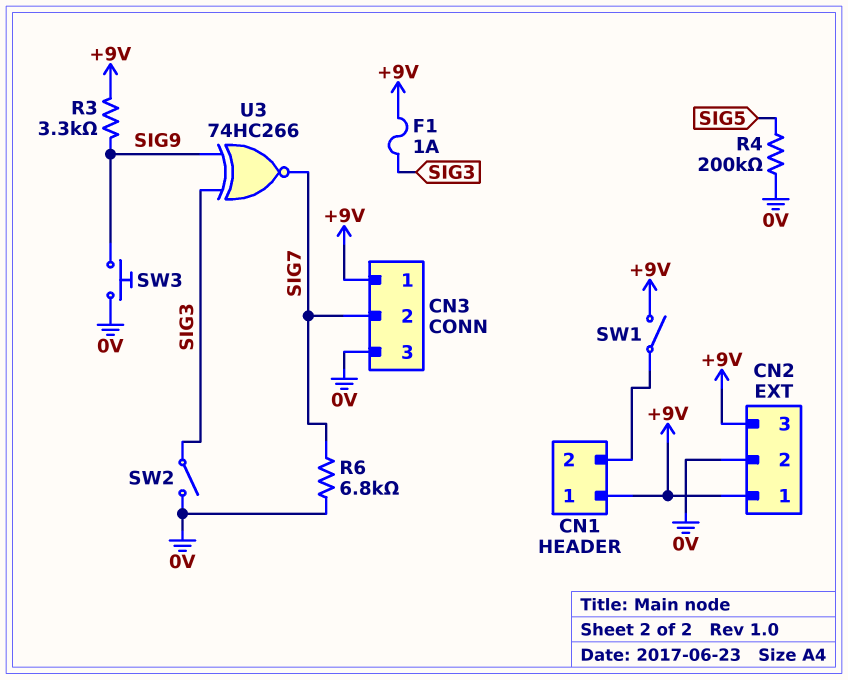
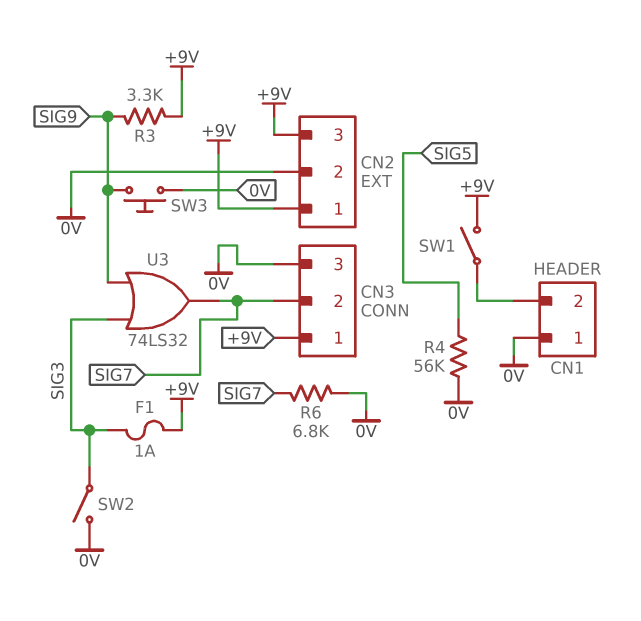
CN1 pin 1: +9V -> 0V
R4: 200k (0V, SIG5) -> 56k (0V, SIG5)
U3: XNOR 74HC266 (in SIG3, in SIG9, out SIG7) -> OR 74LS32 (in SIG3, in SIG9, out SIG7)

